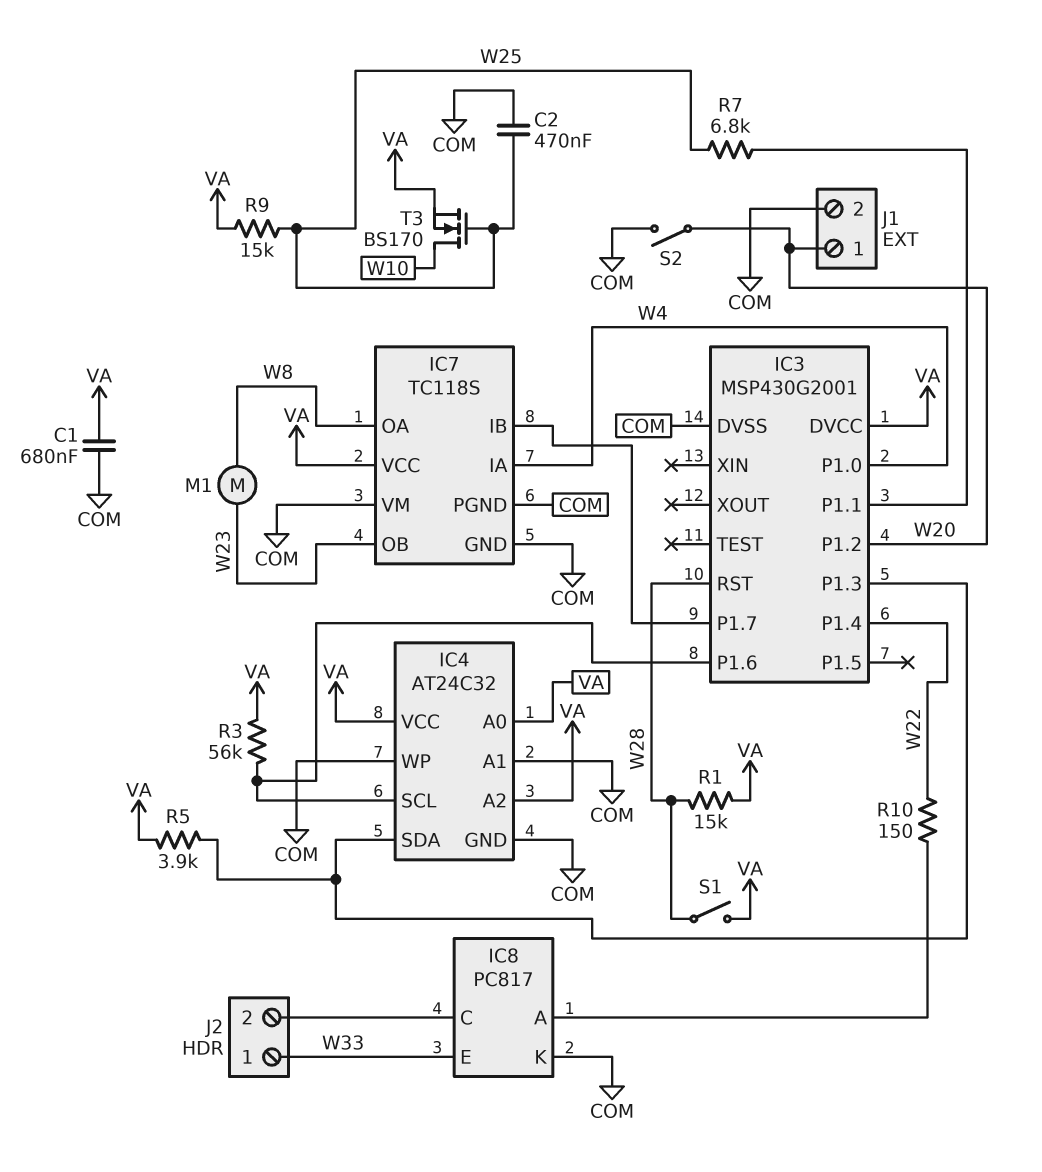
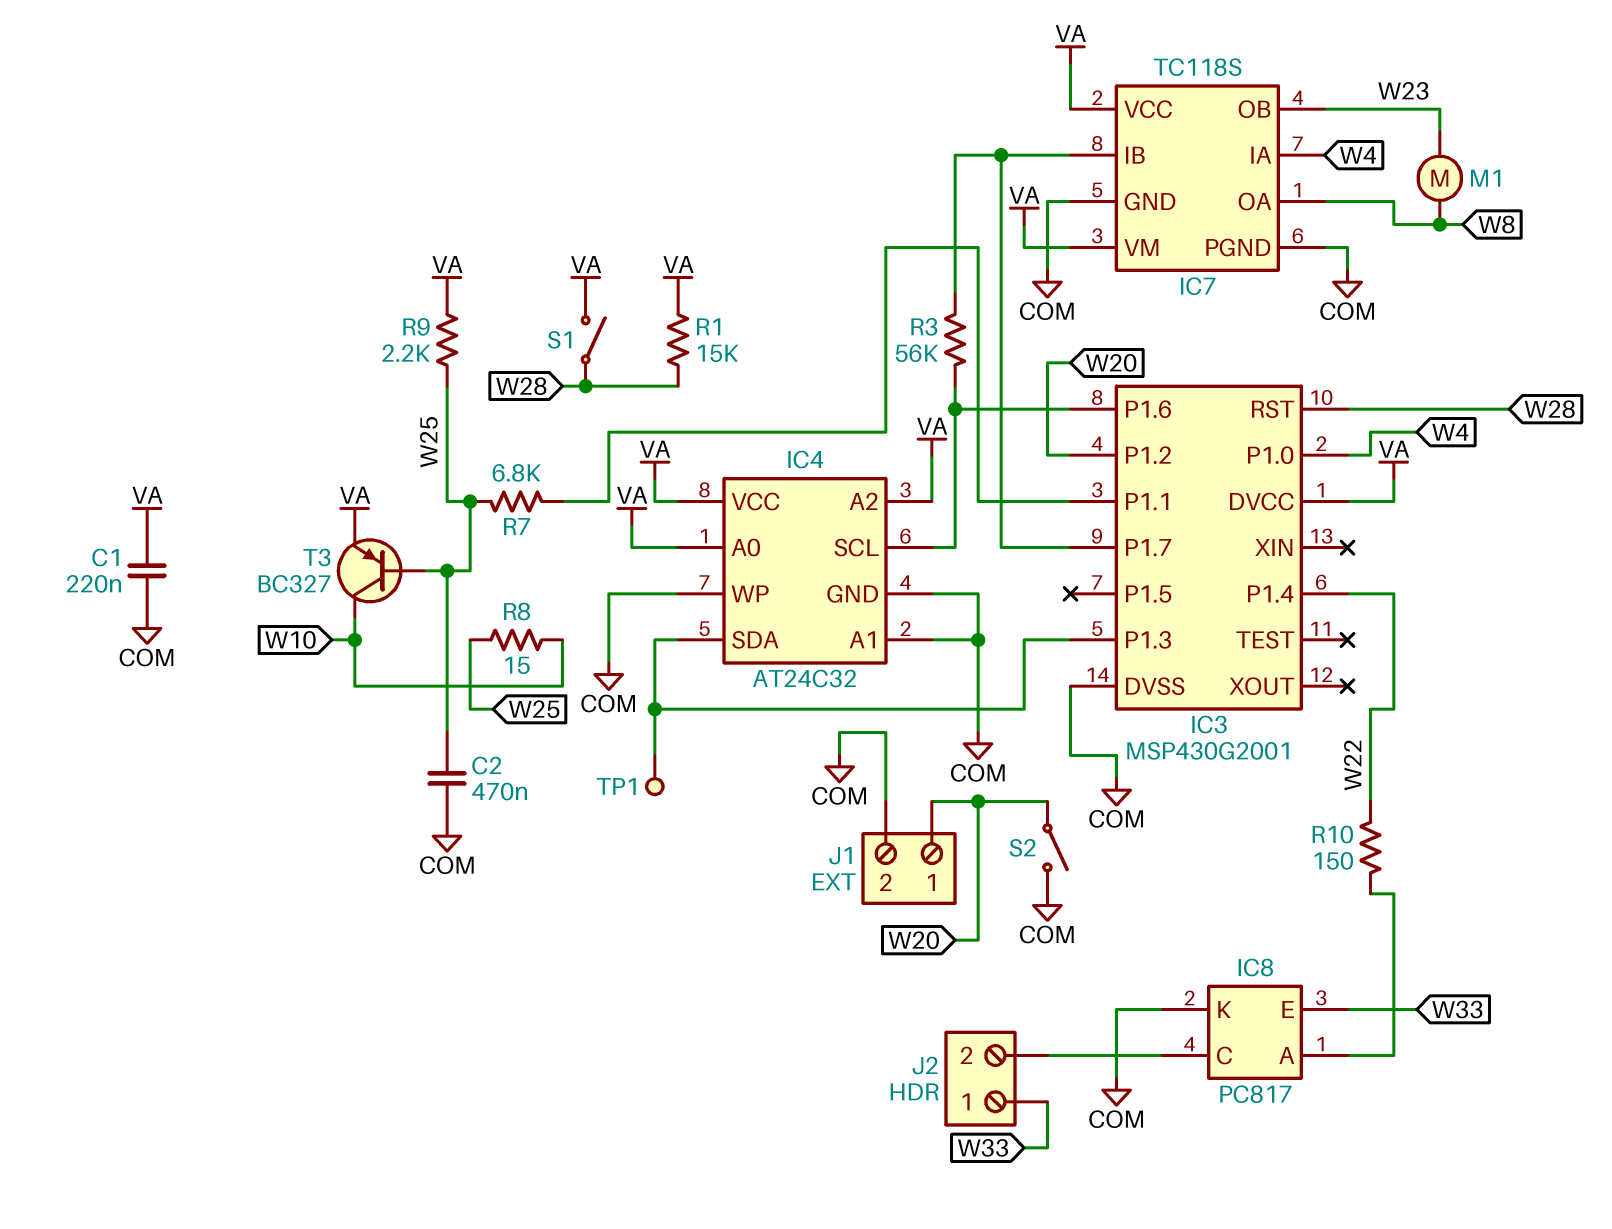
C1: 680nF (COM, VA) -> 220nF (COM, VA)
IC7 pin VM: COM -> VA
R3: 56k (IC3/P1.6, VA) -> 56k (IC3/P1.6, IC3/P1.7)
R5: 3.9k (IC3/P1.3, VA) -> none
R8: none -> 15 (W10, W25)
R9: 15k (VA, W25) -> 2.2k (VA, W25)
T3: NMOS BS170 (G W25, D W10, S VA) -> PNP BC327 (B W25, C W10, E VA)
TP1: none -> test point (IC3/P1.3)

